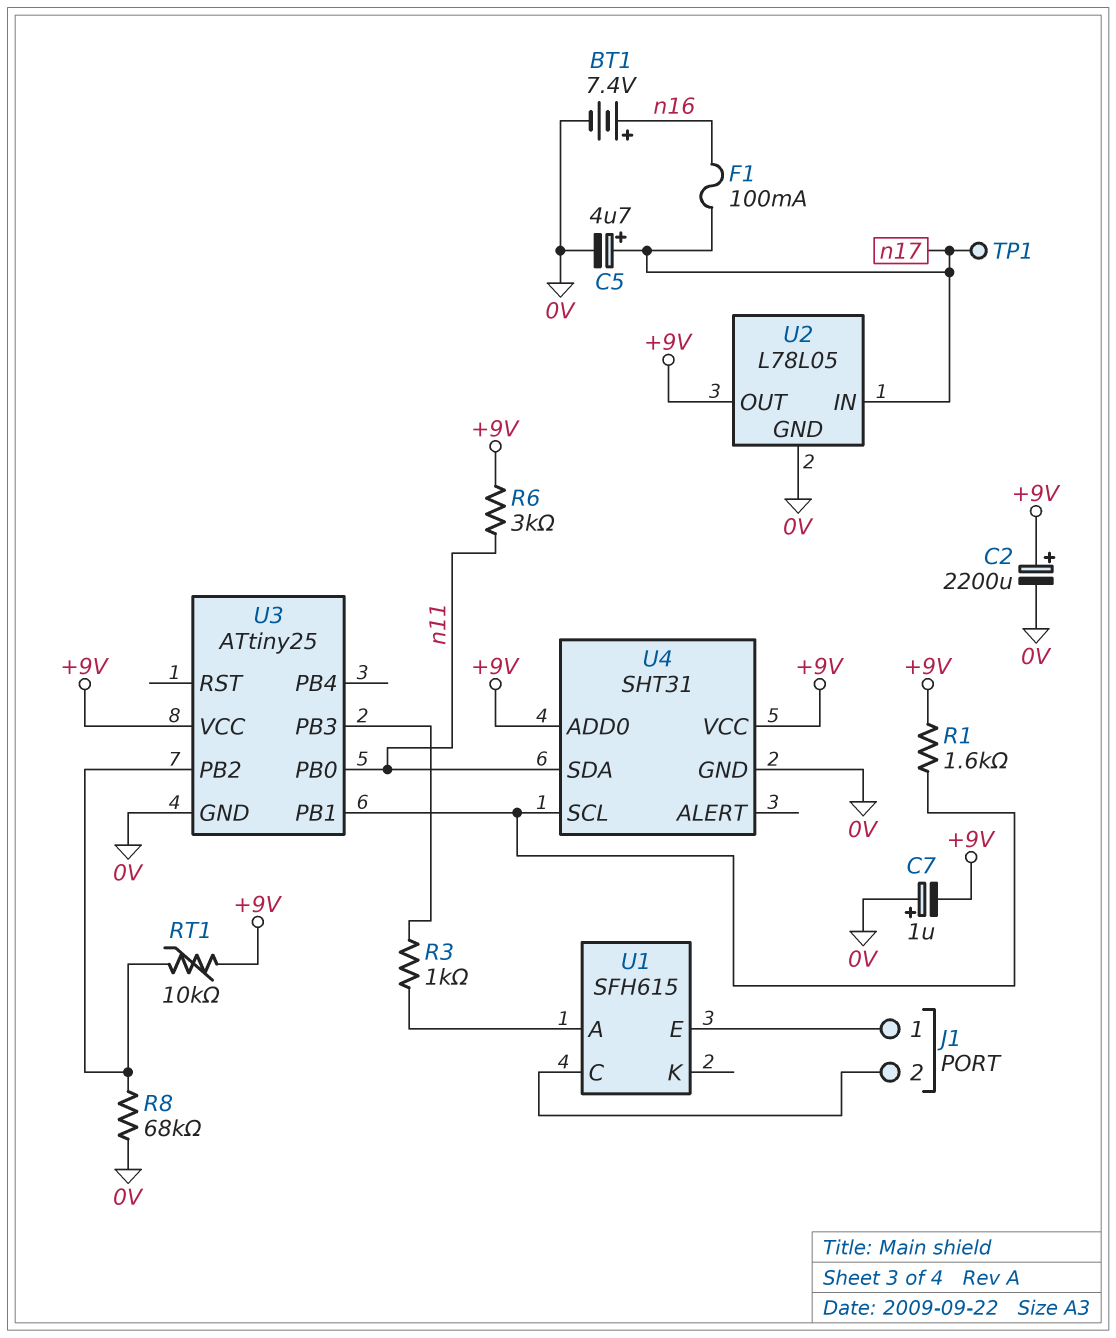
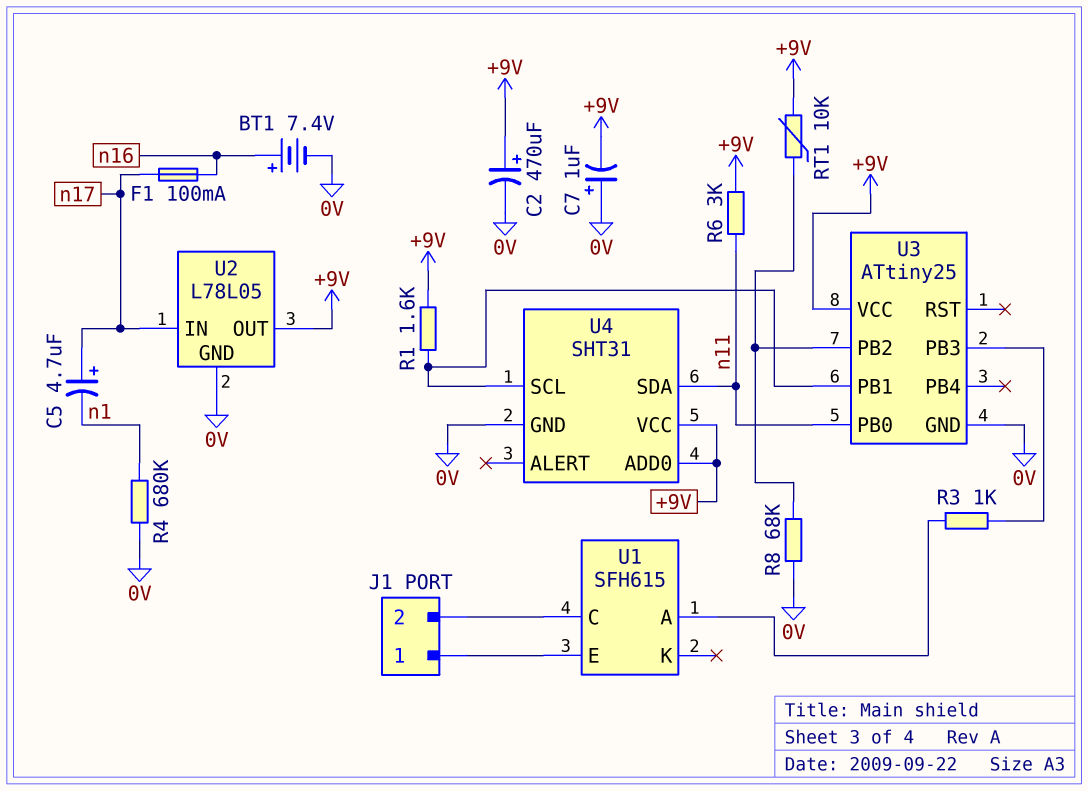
C2: 2200uF (plus +9V, minus 0V) -> 470uF (plus +9V, minus 0V)
C5: 4.7uF (plus n17, minus 0V) -> 4.7uF (plus n17, minus n1)
R4: none -> 680k (0V, n1)
TP1: test point (n17) -> none

